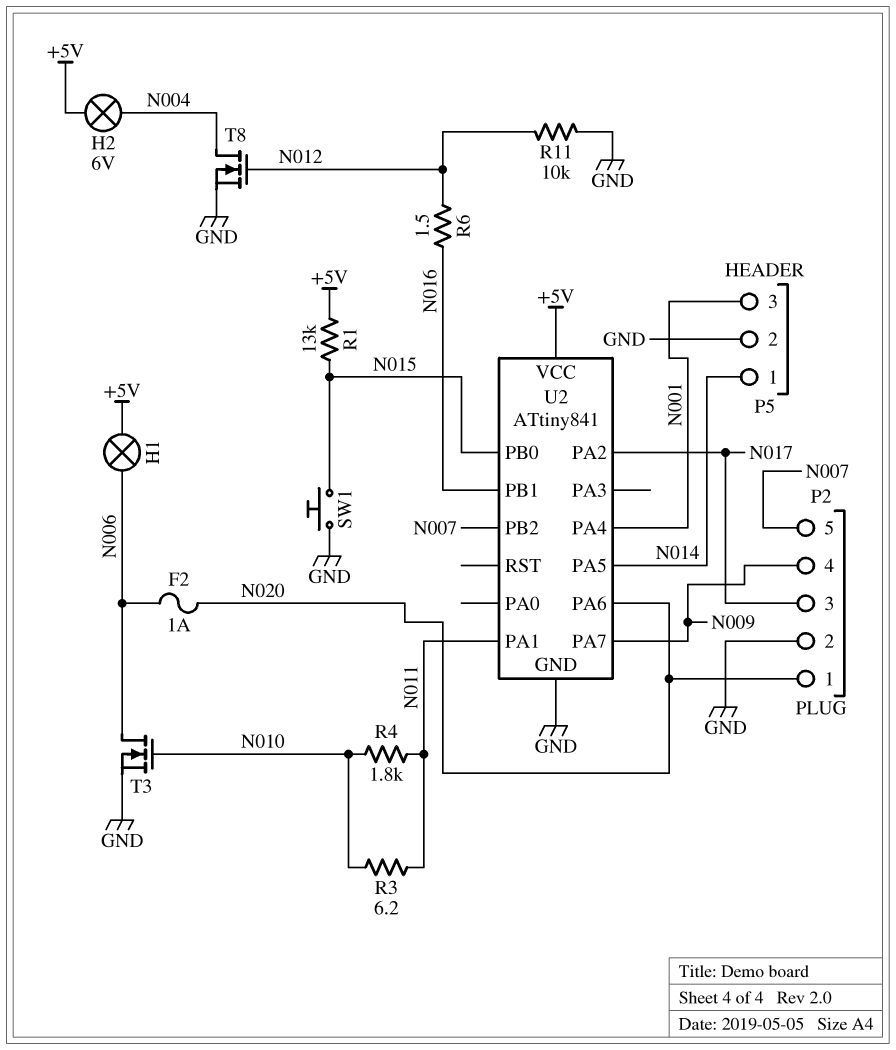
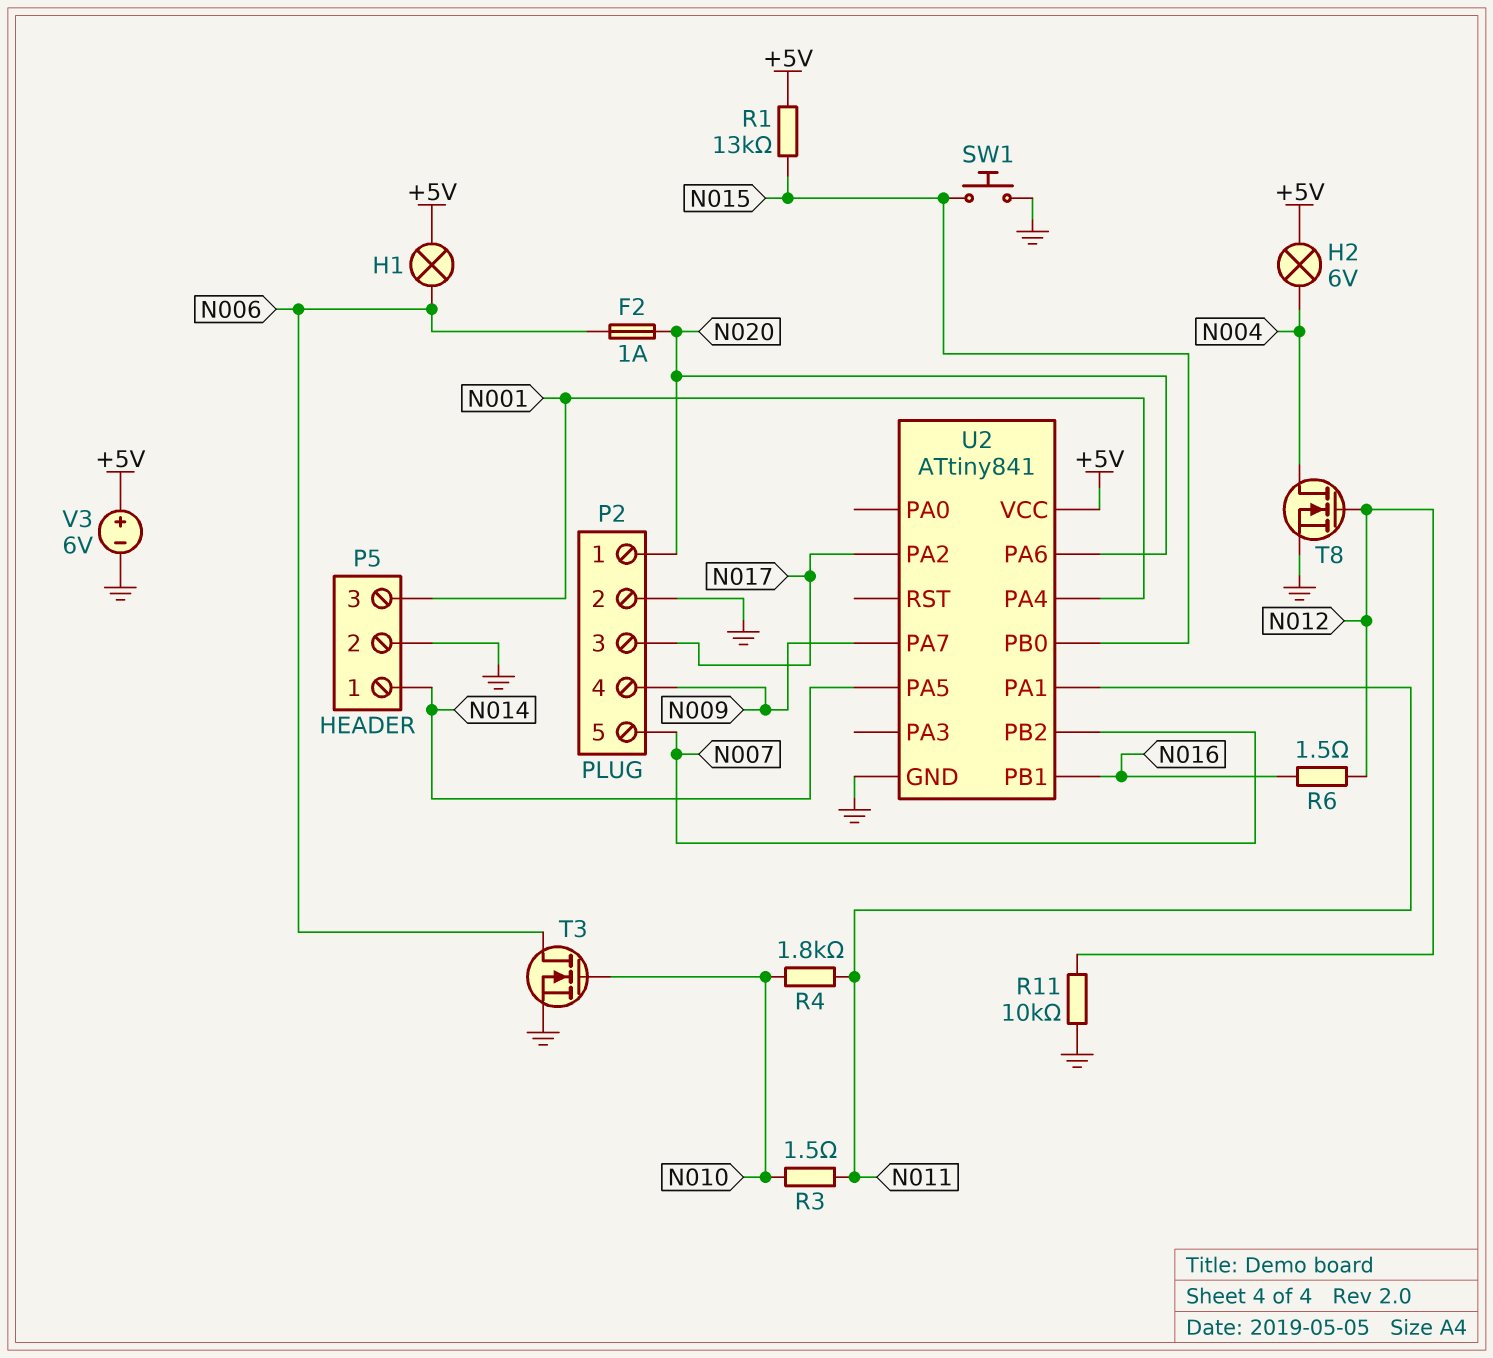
R3: 6.2 (N010, N011) -> 1.5 (N010, N011)
V3: none -> 6V (plus +5V, minus GND)

